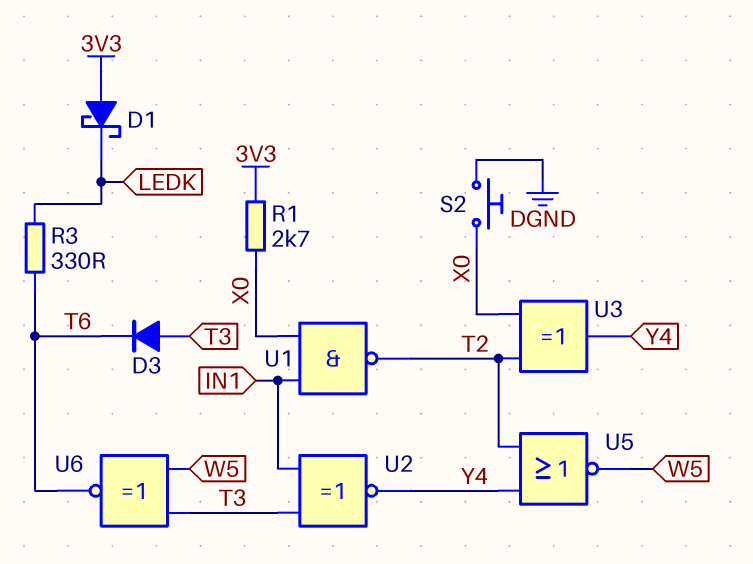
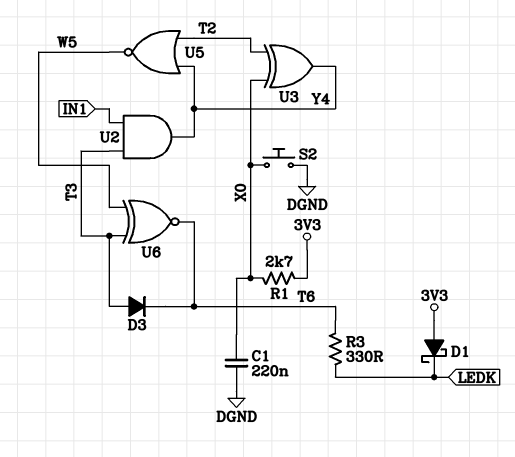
C1: none -> 220nF (DGND, X0)
U1: NAND (in IN1, in X0, out T2) -> none
U2: XNOR (in IN1, in T3, out Y4) -> AND (in IN1, in T3, out Y4)

